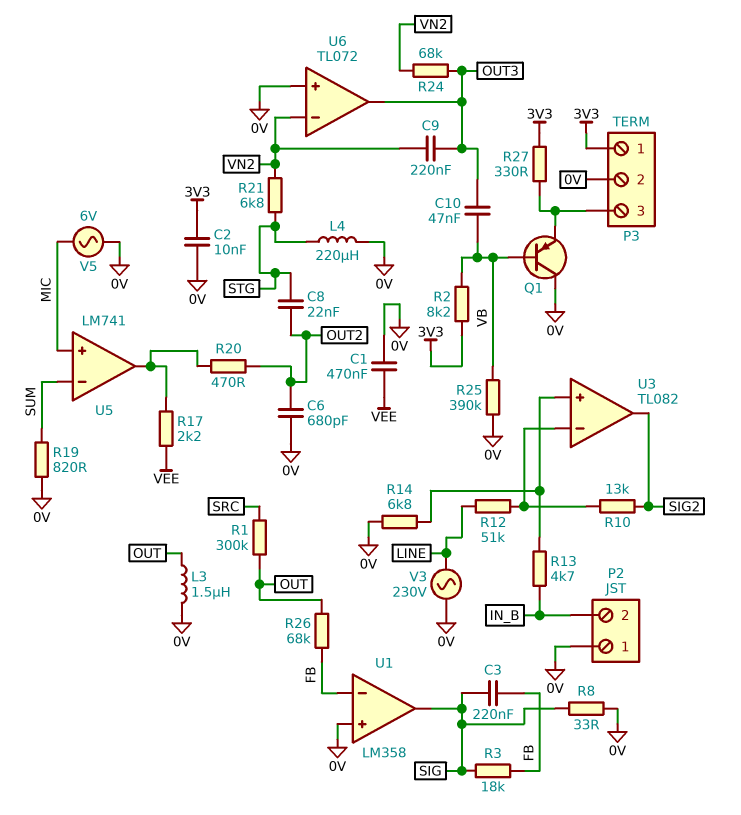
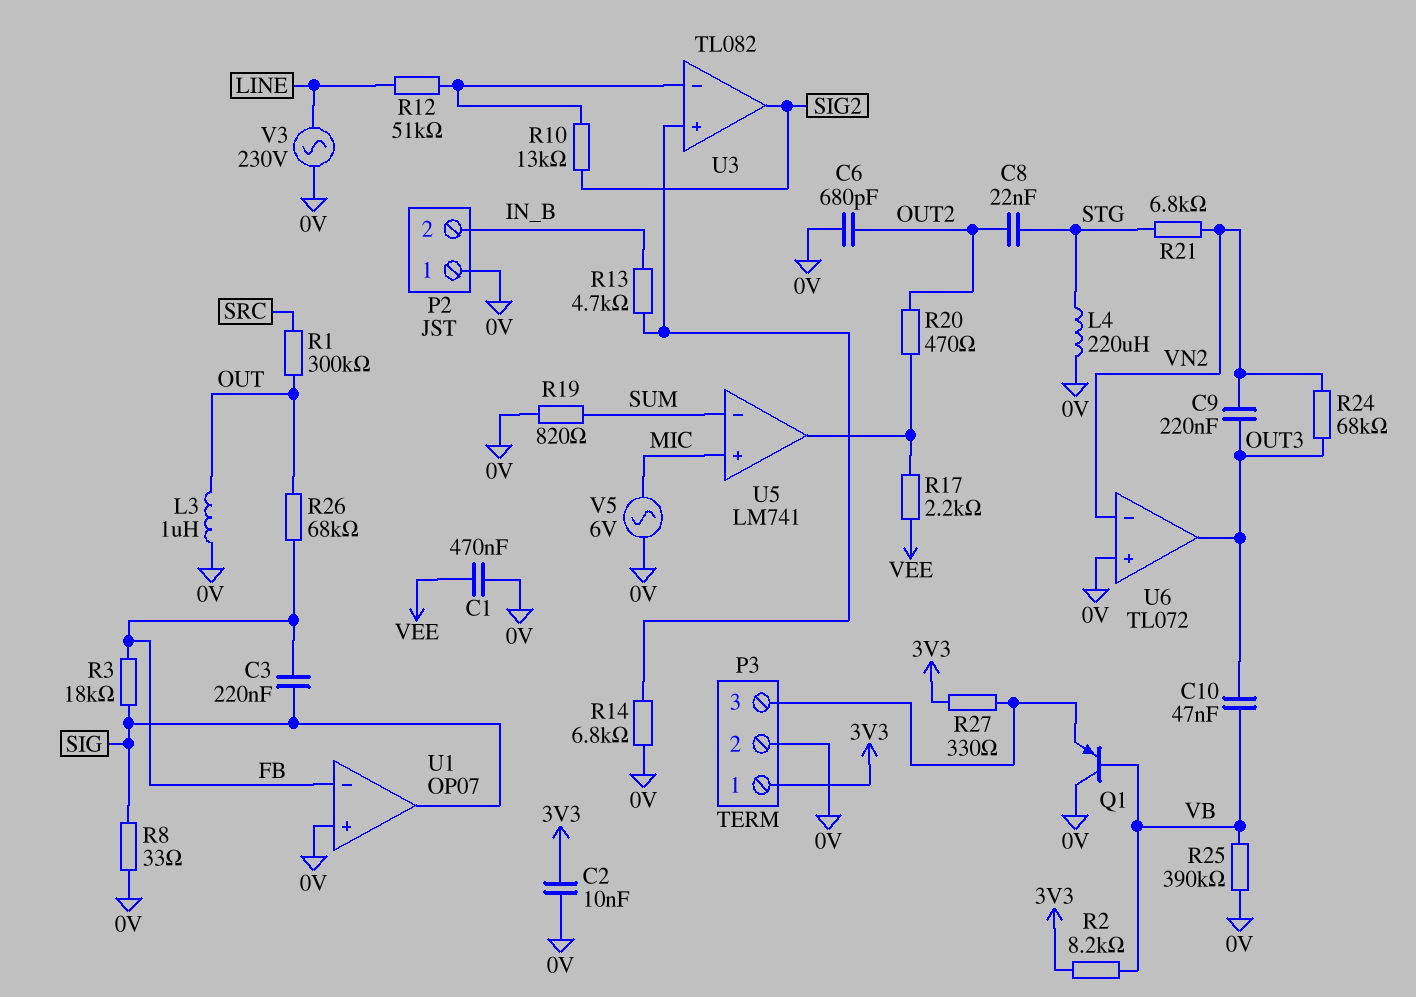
L3: 1.5uH (0V, OUT) -> 1uH (0V, OUT)
U1: LM358 -> OP07

